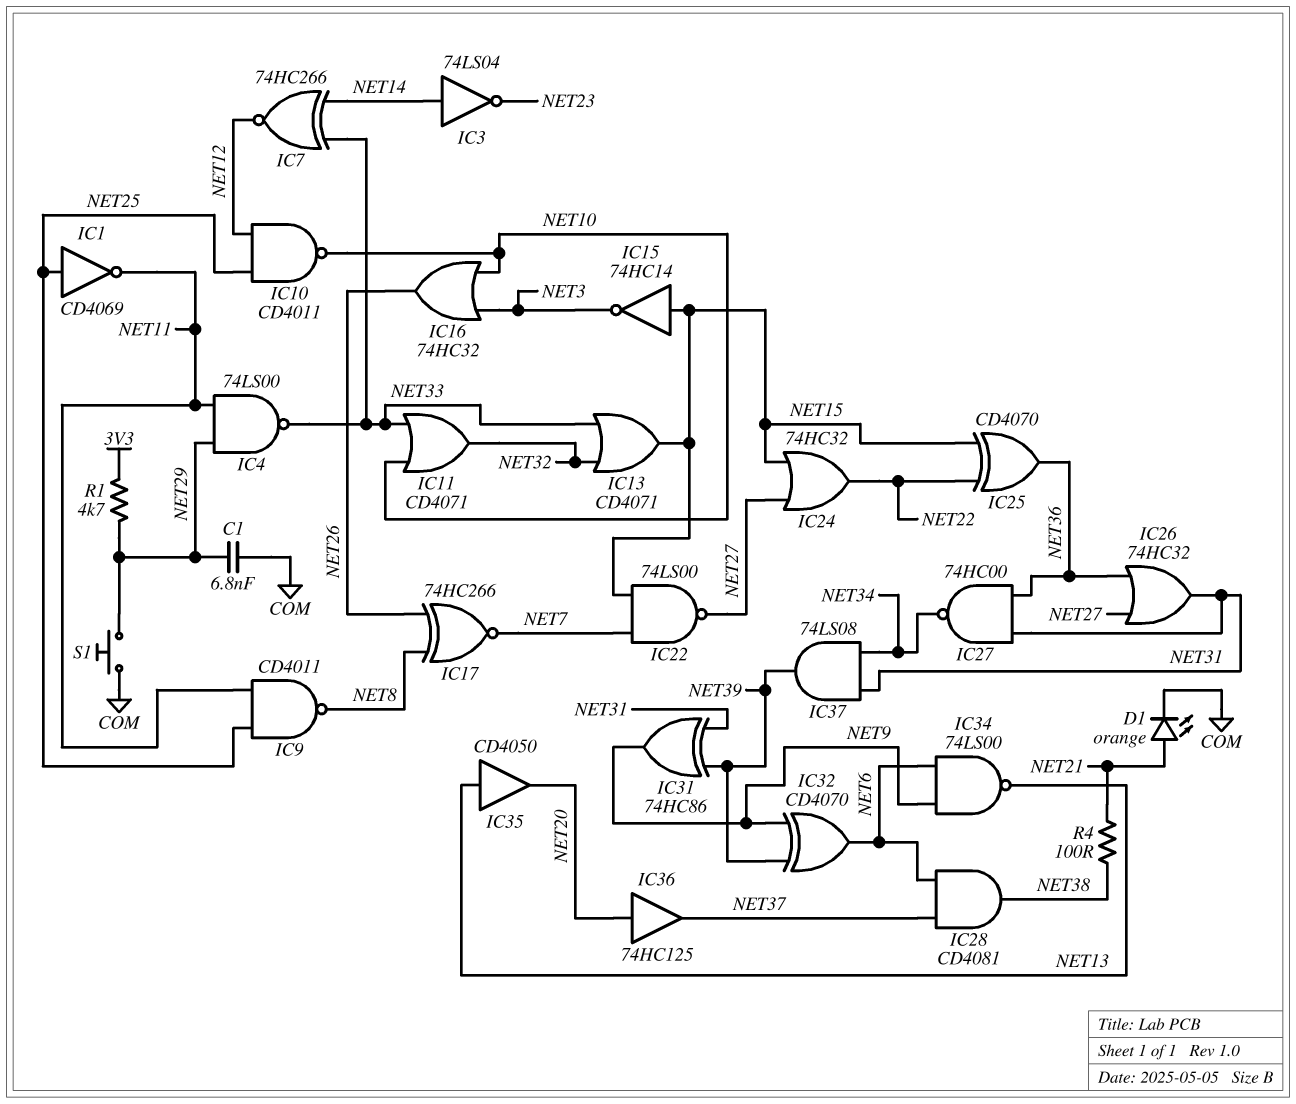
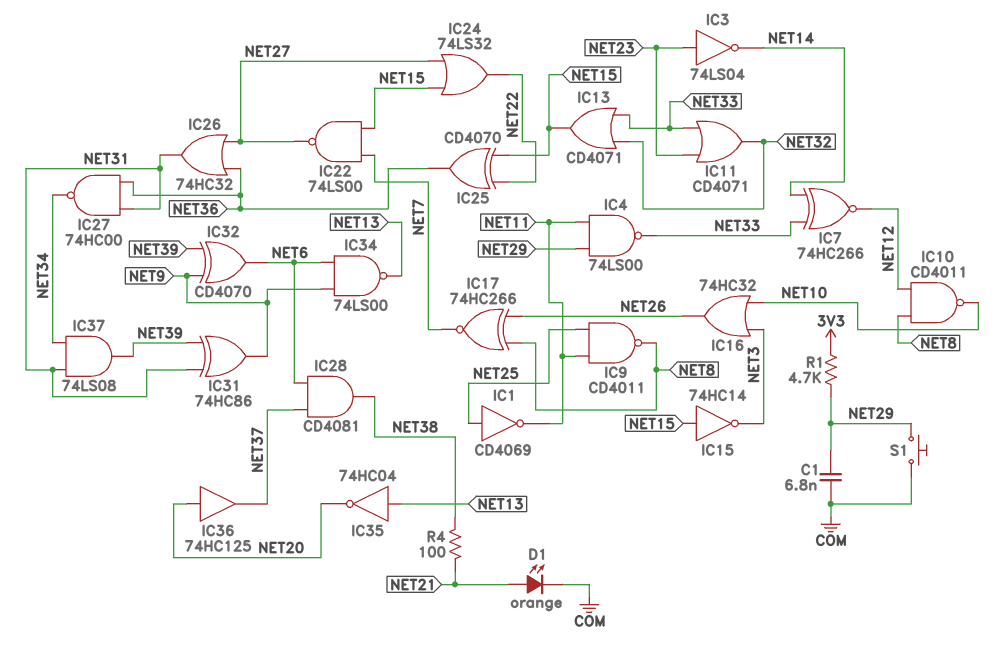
IC3: NOT 74LS04 (in NET14, out NET23) -> NOT 74LS04 (in NET23, out NET14)
IC10: NAND CD4011 (in NET12, in NET25, out NET10) -> NAND CD4011 (in NET8, in NET12, out NET10)
IC11: OR CD4071 (in NET10, in NET33, out NET32) -> OR CD4071 (in NET23, in NET33, out NET32)
IC24: OR 74HC32 (in NET15, in NET27, out NET22) -> OR 74LS32 (in NET15, in NET27, out NET22)
IC35: buffer CD4050 (in NET13, out NET20) -> NOT 74HC04 (in NET13, out NET20)

